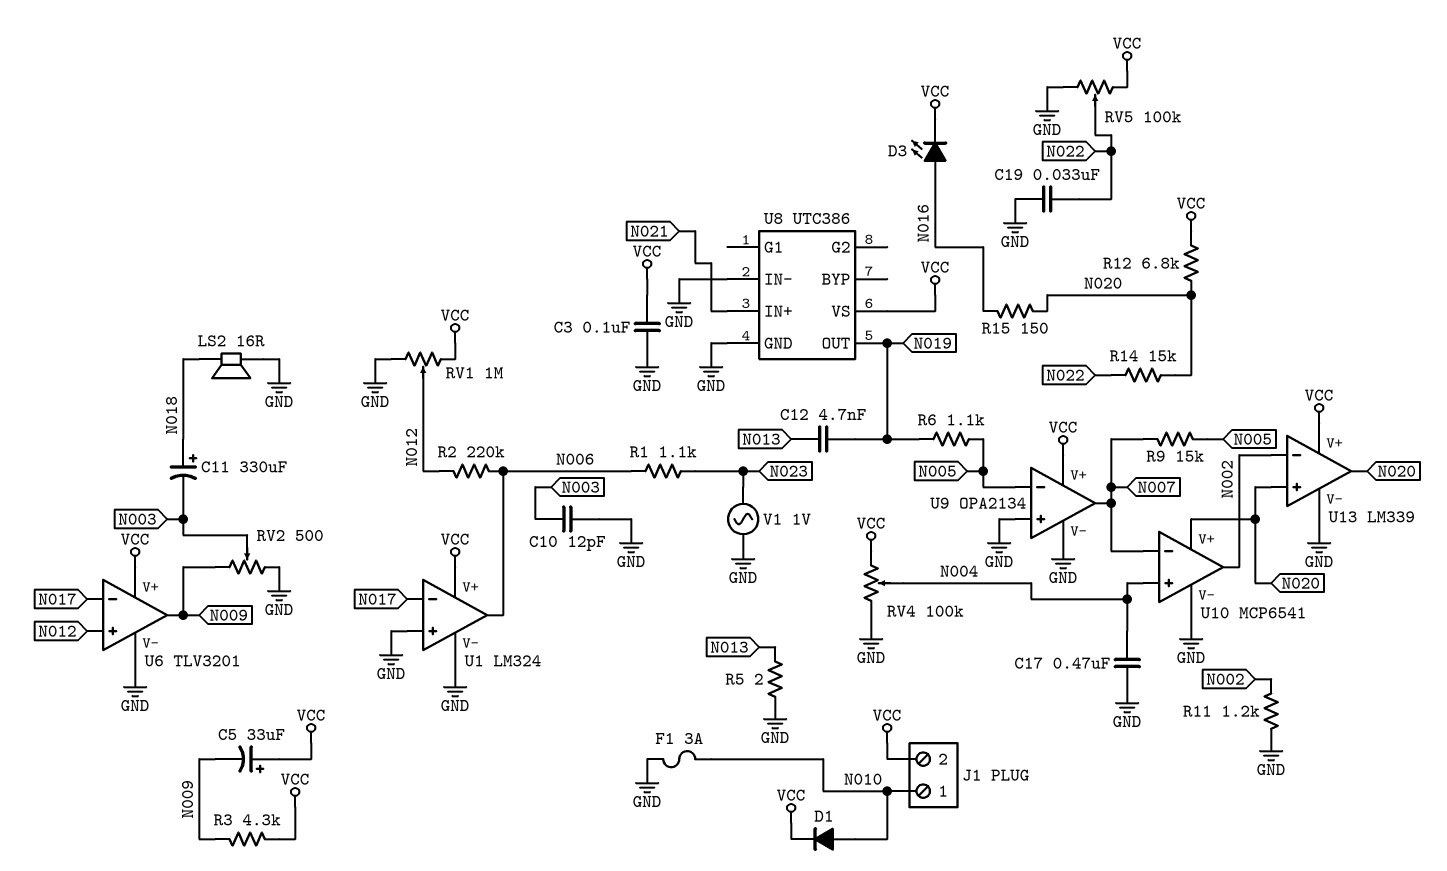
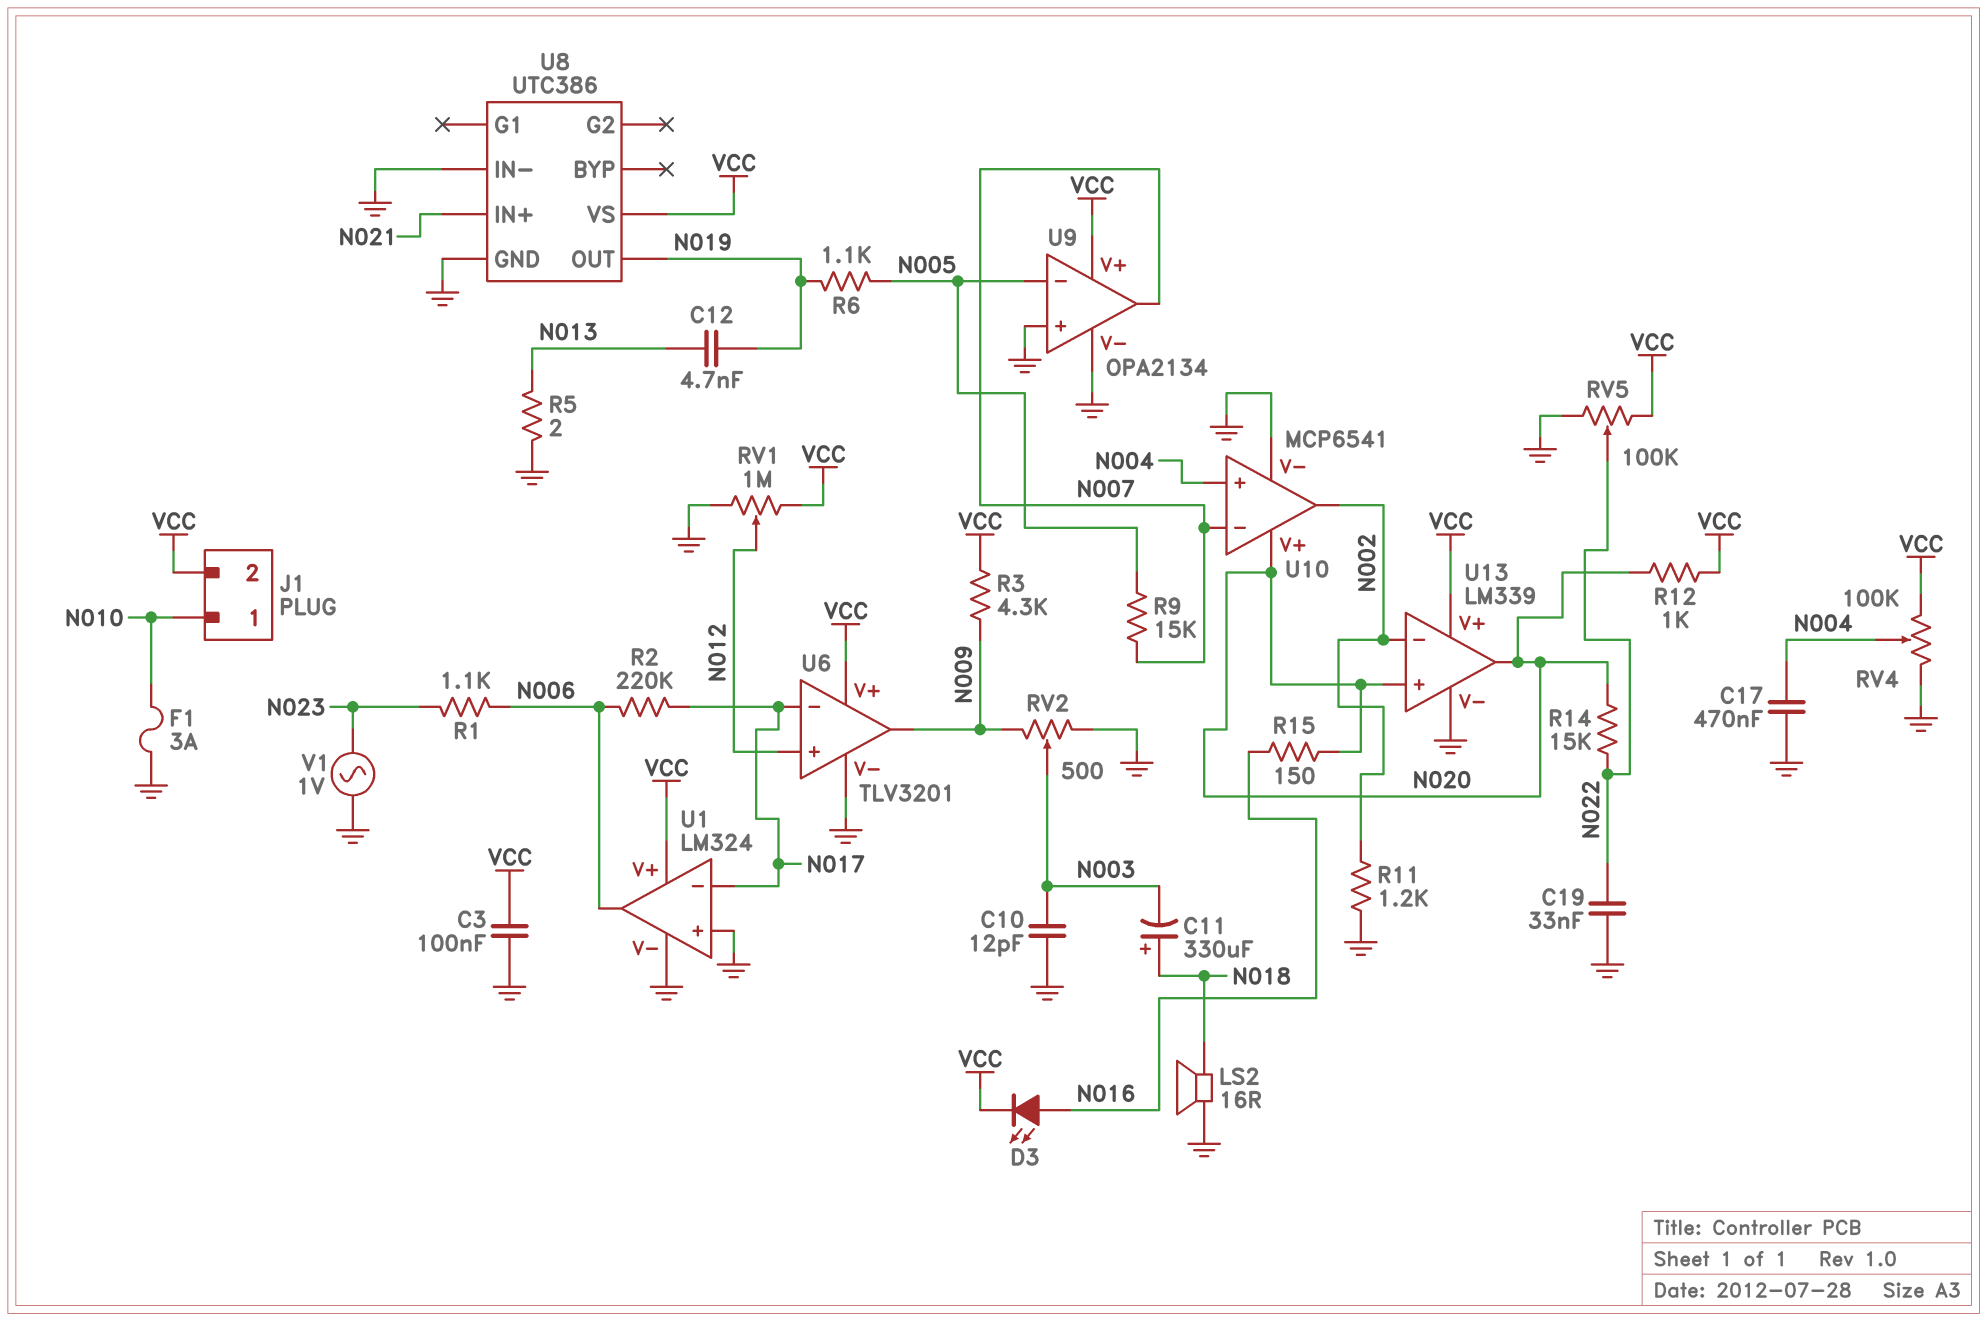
C5: 33uF (plus VCC, minus N009) -> none
D1: diode (A N010, K VCC) -> none
R2: 220k (N006, N012) -> 220k (N006, N017)
R12: 6.8k (N020, VCC) -> 1k (N020, VCC)

